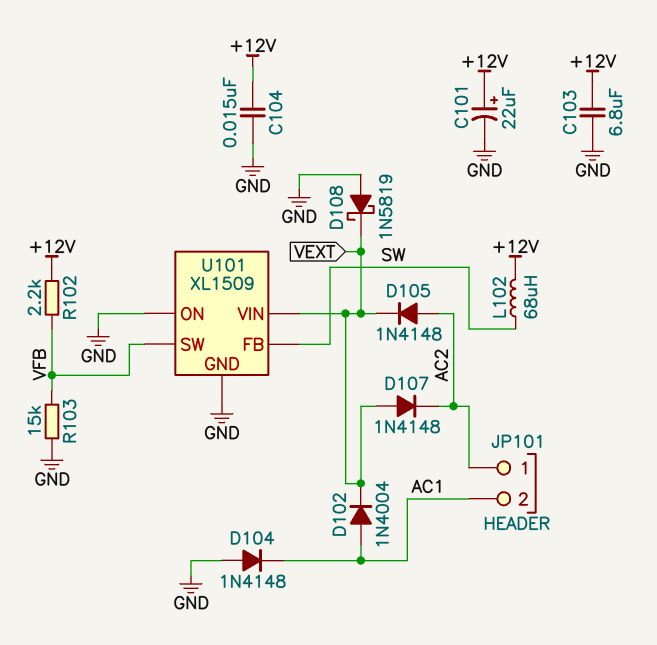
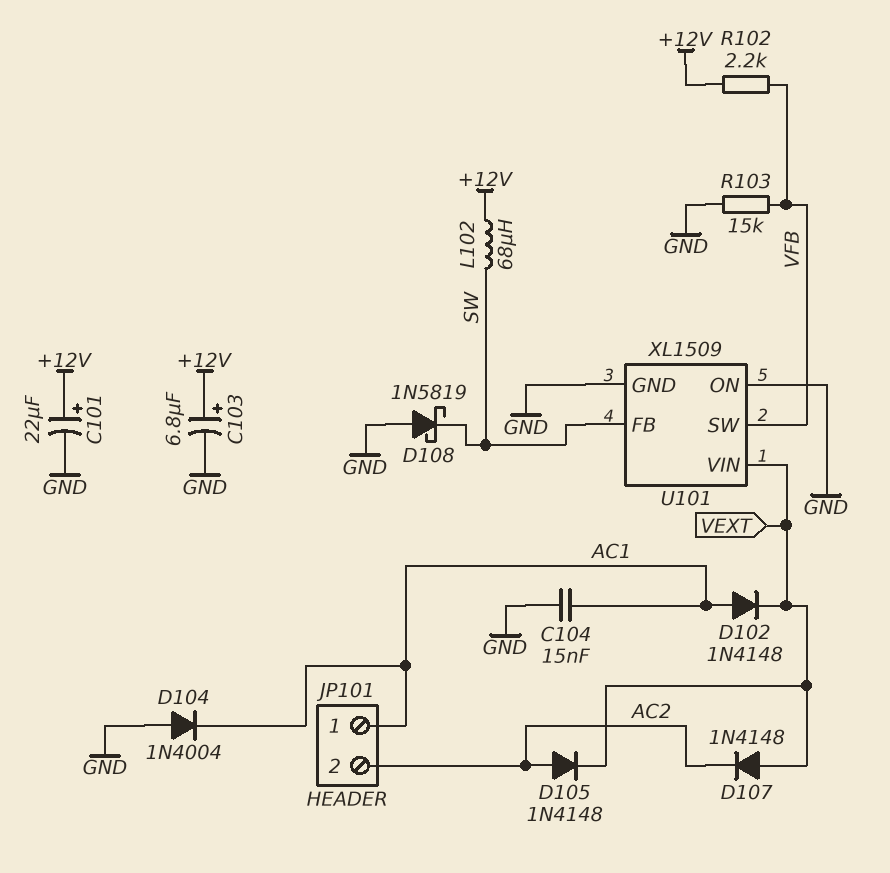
C103: 6.8uF (+12V, GND) -> 6.8uF (plus +12V, minus GND)
C104: 15nF (+12V, GND) -> 15nF (AC1, GND)
D102: diode 1N4004 (A AC1, K VEXT) -> diode 1N4148 (A AC1, K VEXT)
D104: diode 1N4148 (A GND, K AC1) -> diode 1N4004 (A GND, K AC1)
D108: schottky 1N5819 (A GND, K VEXT) -> schottky 1N5819 (A GND, K SW)
JP101 pin 1: AC2 -> AC1
JP101 pin 2: AC1 -> AC2

